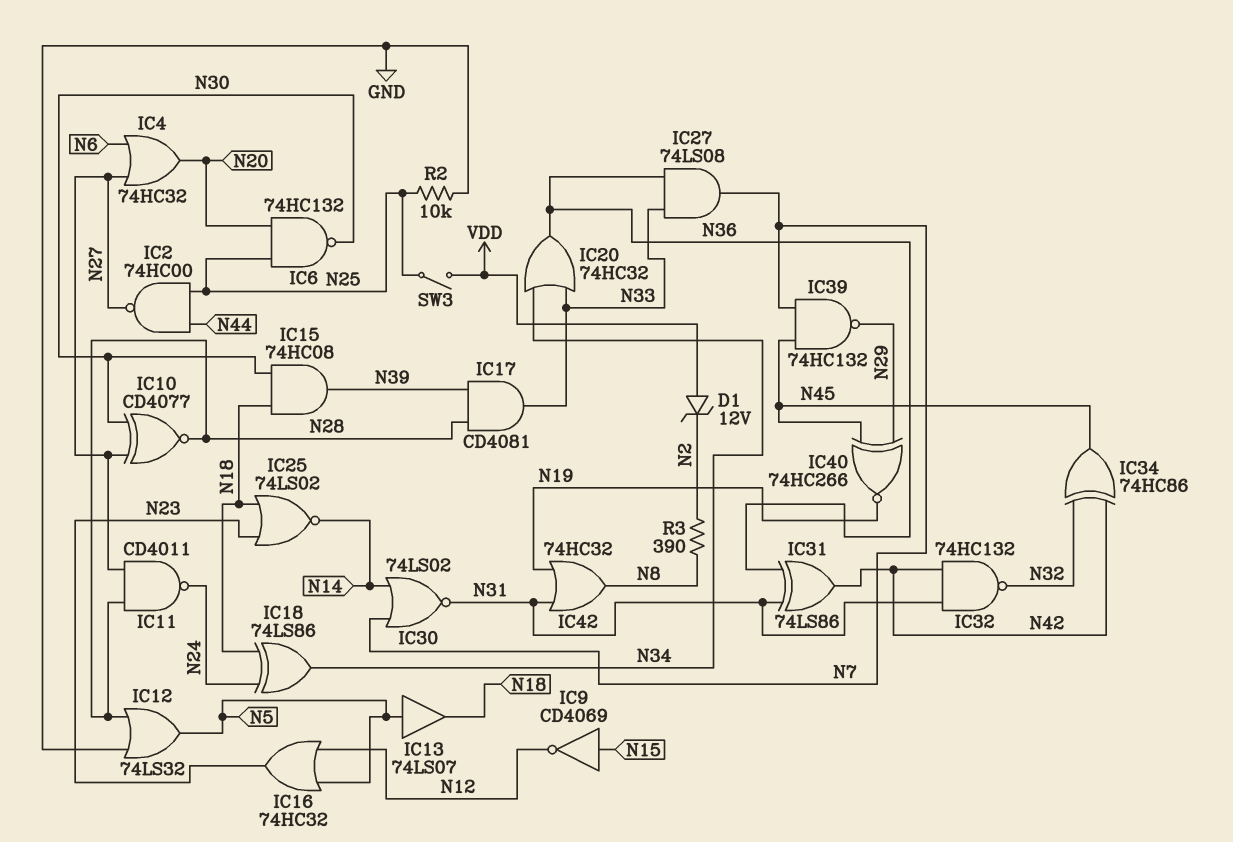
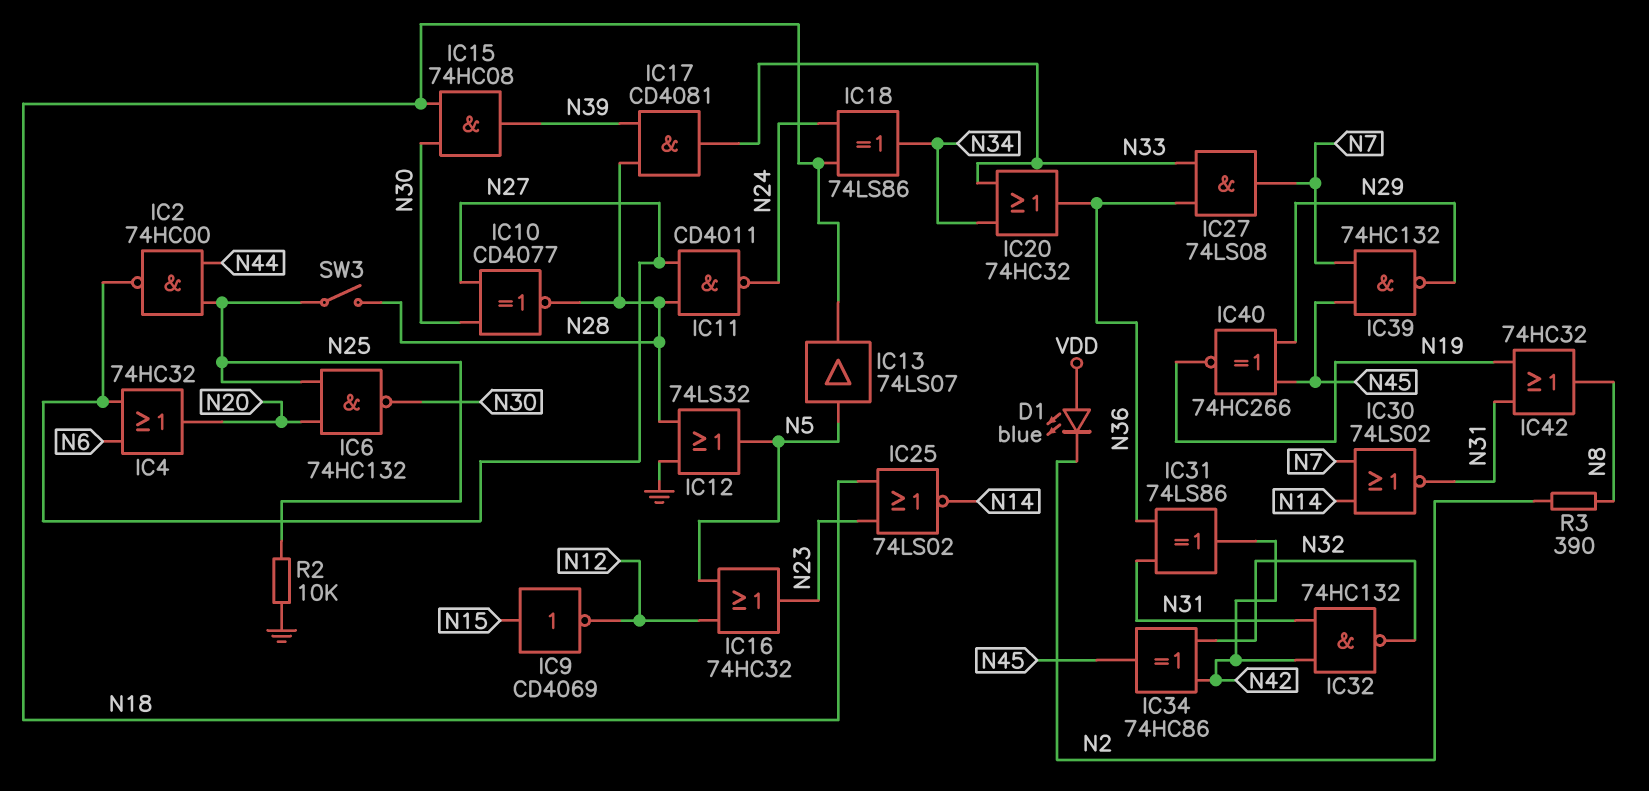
D1: zener 12V (A VDD, K N2) -> LED blue (A VDD, K N2)
SW3: switch (N25, VDD) -> switch (N25, N28)

